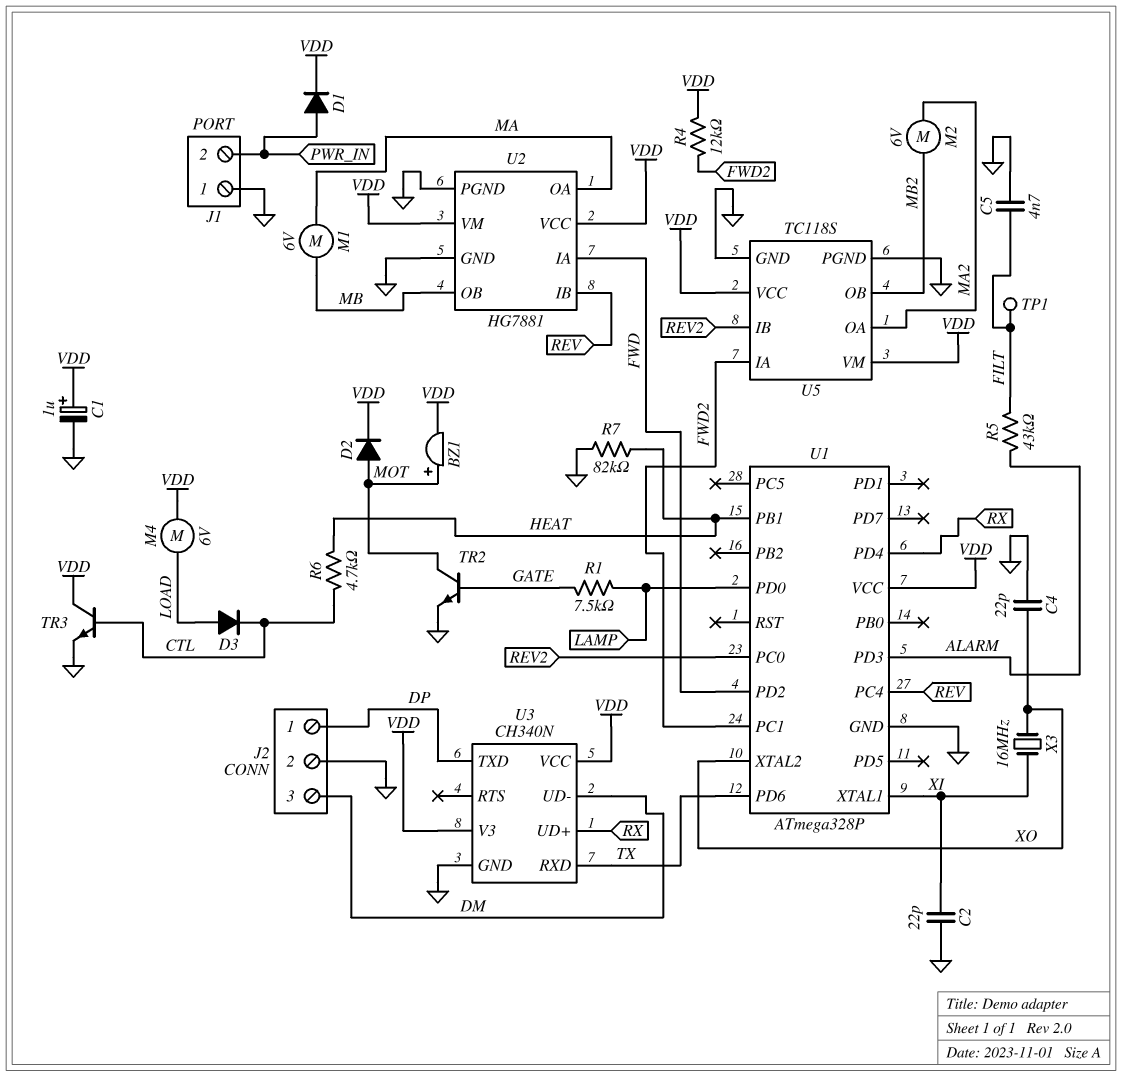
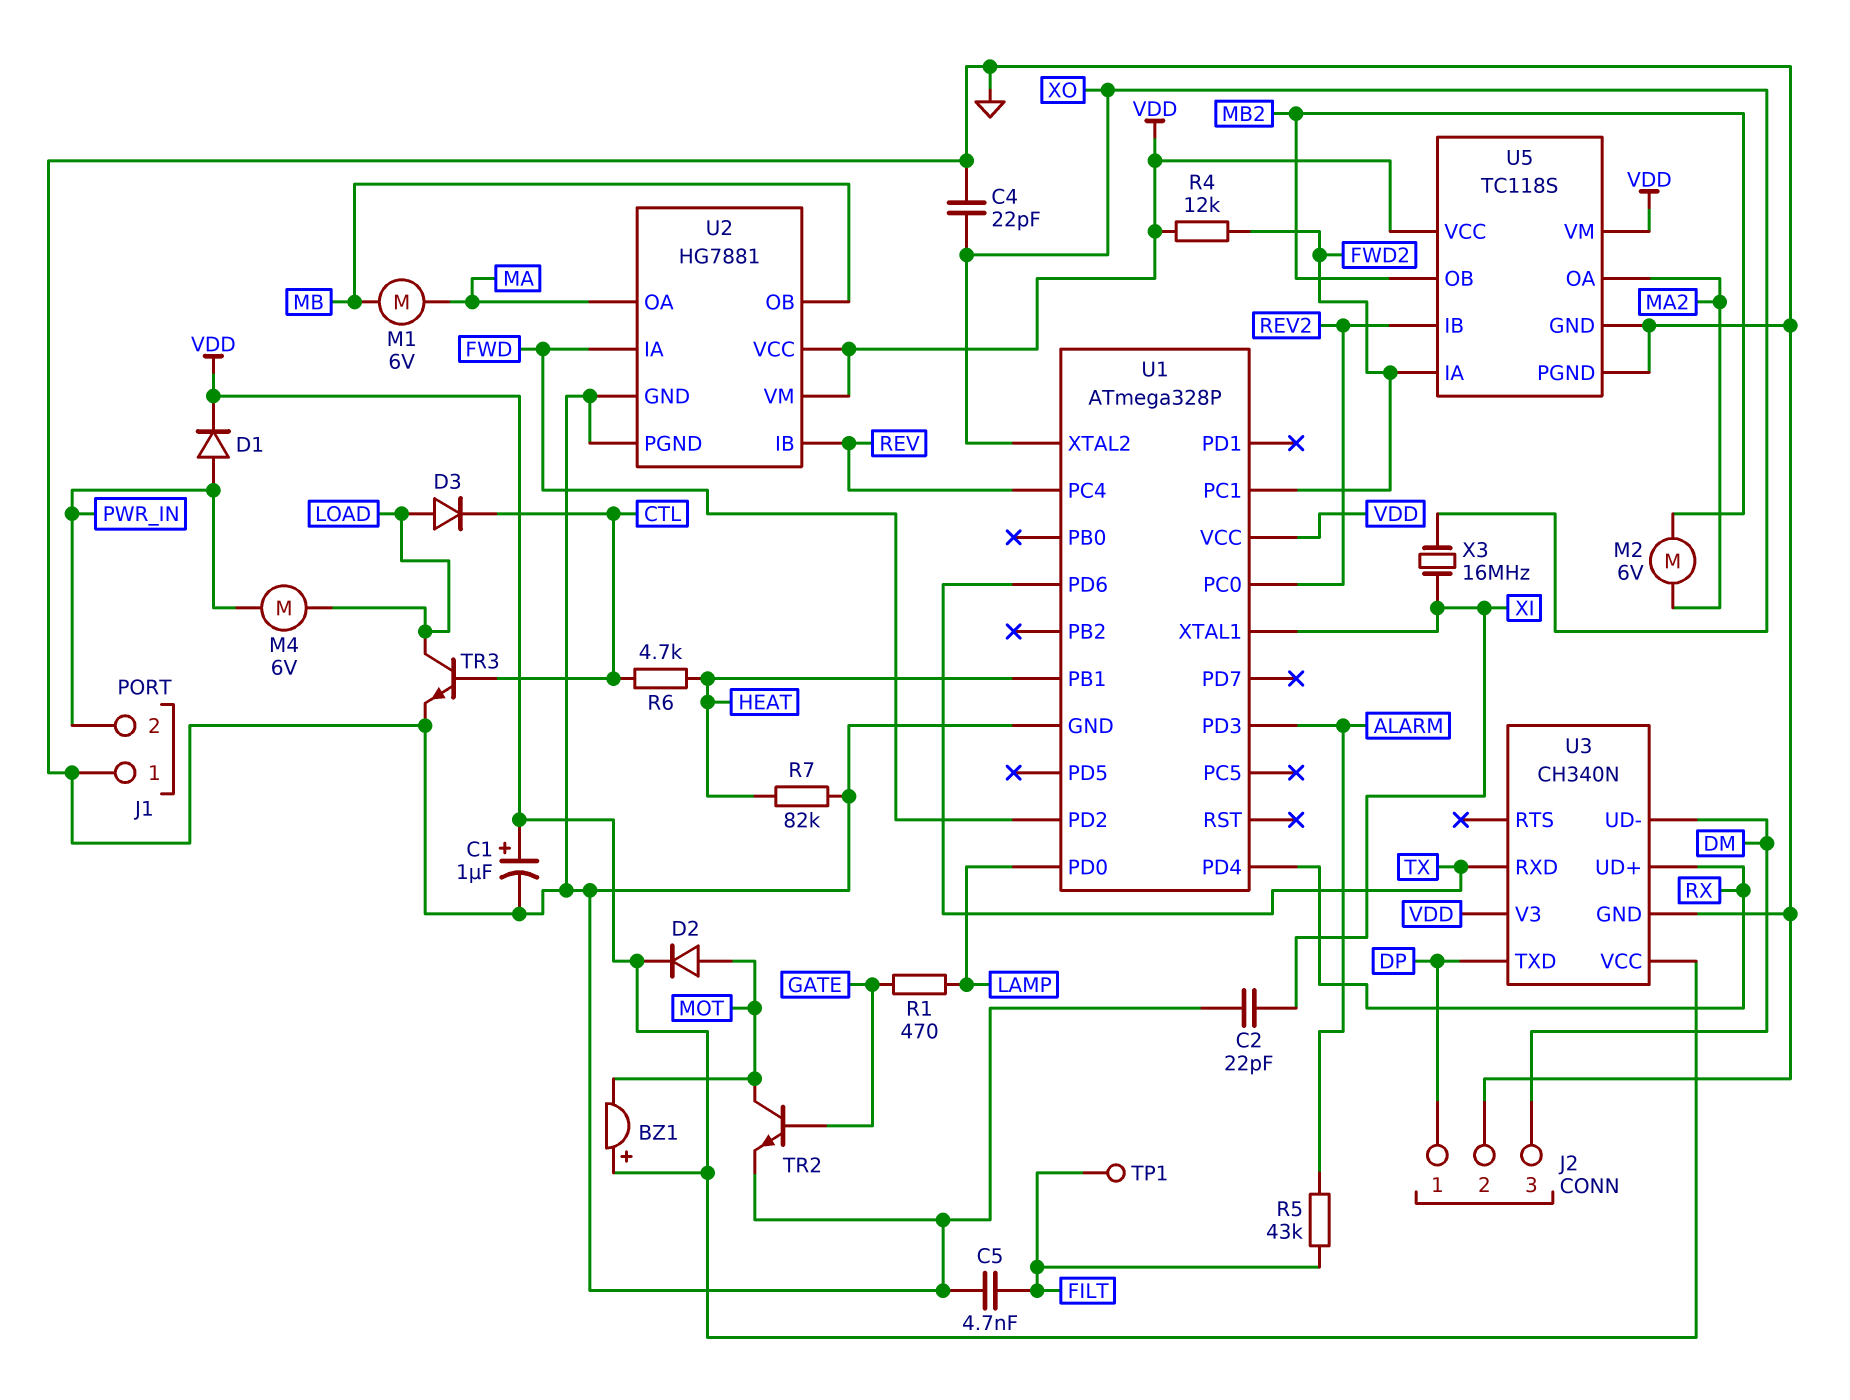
BZ1: buzzer (plus MOT, minus VDD) -> buzzer (plus VDD, minus MOT)
M4: motor 6V (LOAD, VDD) -> motor 6V (LOAD, PWR_IN)
R1: 7.5k (GATE, LAMP) -> 470 (GATE, LAMP)
TR3: NPN (B CTL, C VDD, E GND) -> NPN (B CTL, C LOAD, E GND)

